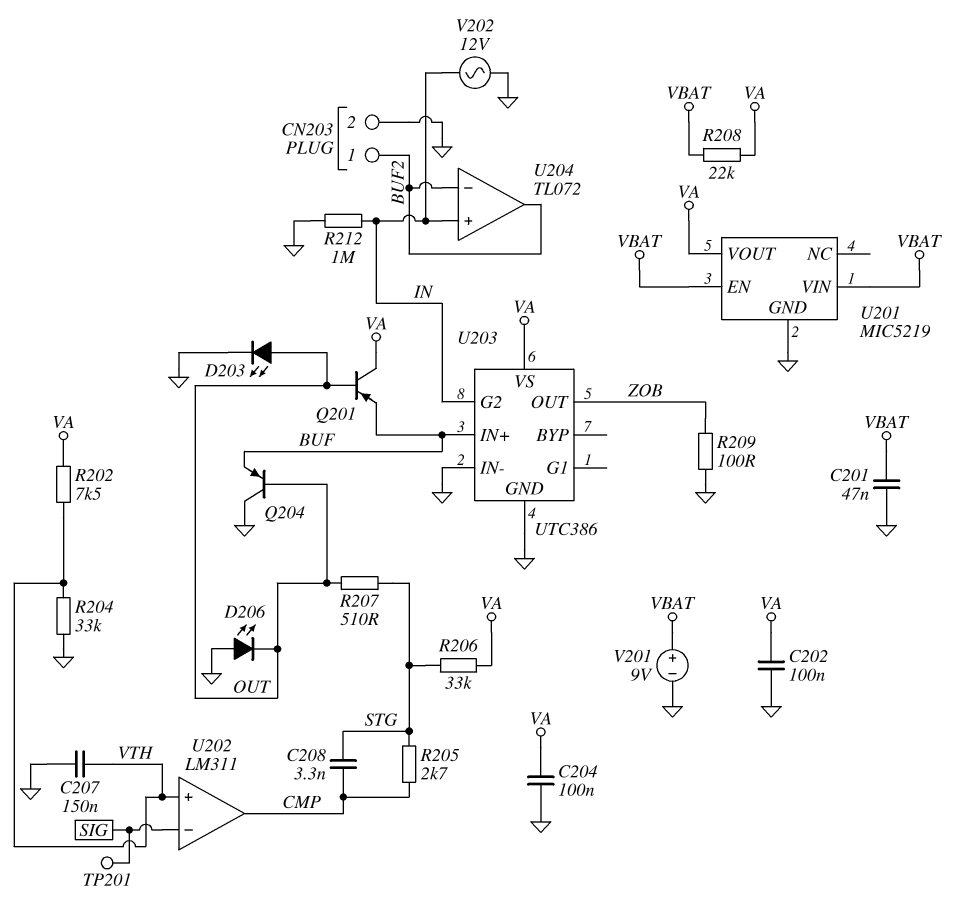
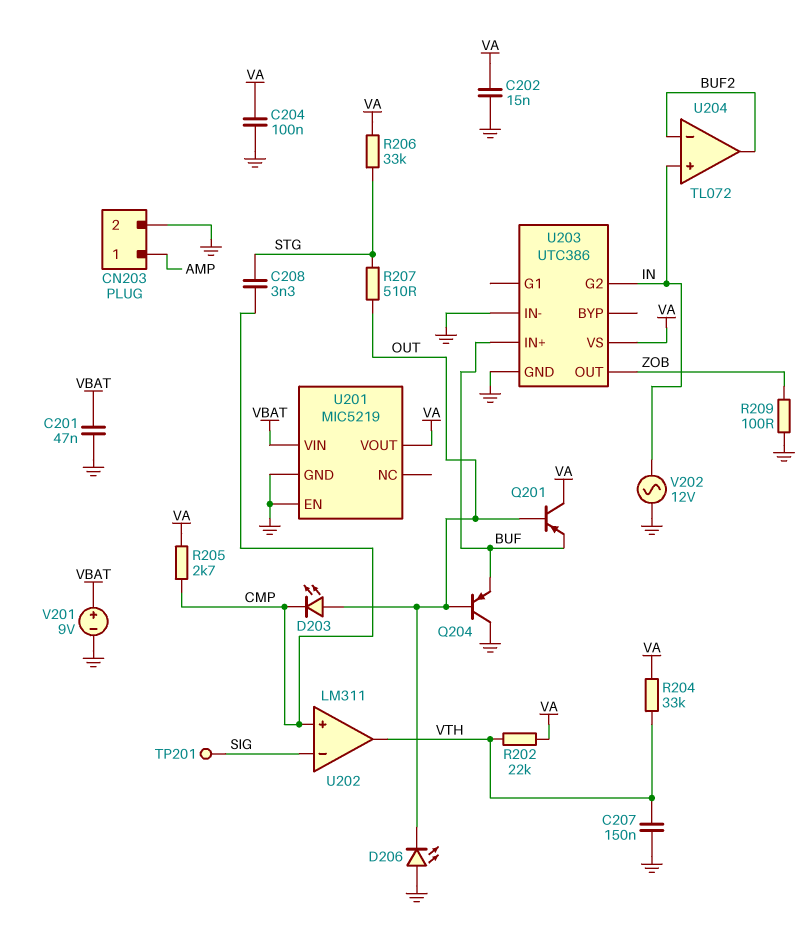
C202: 100nF (GND, VA) -> 15nF (GND, VA)
CN203 pin 1: BUF2 -> AMP
D203: LED (A OUT, K GND) -> LED (A OUT, K CMP)
R202: 7.5k (VA, VTH) -> 22k (VA, VTH)
R204: 33k (GND, VTH) -> 33k (VA, VTH)
R205: 2.7k (CMP, STG) -> 2.7k (CMP, VA)
R208: 22k (VA, VBAT) -> none
R212: 1M (GND, IN) -> none
U201 pin EN: VBAT -> GND
U202 pin in+: VTH -> CMP
U202 pin out: CMP -> VTH

